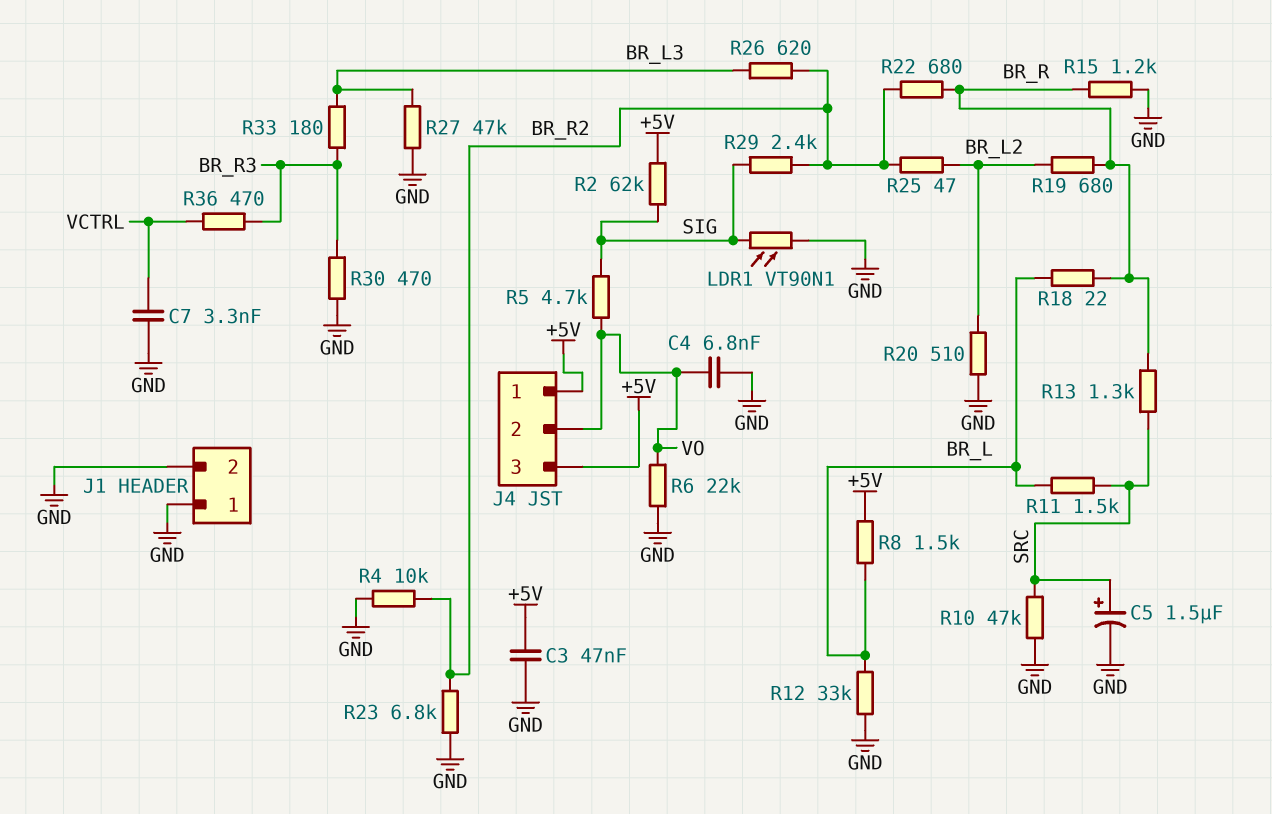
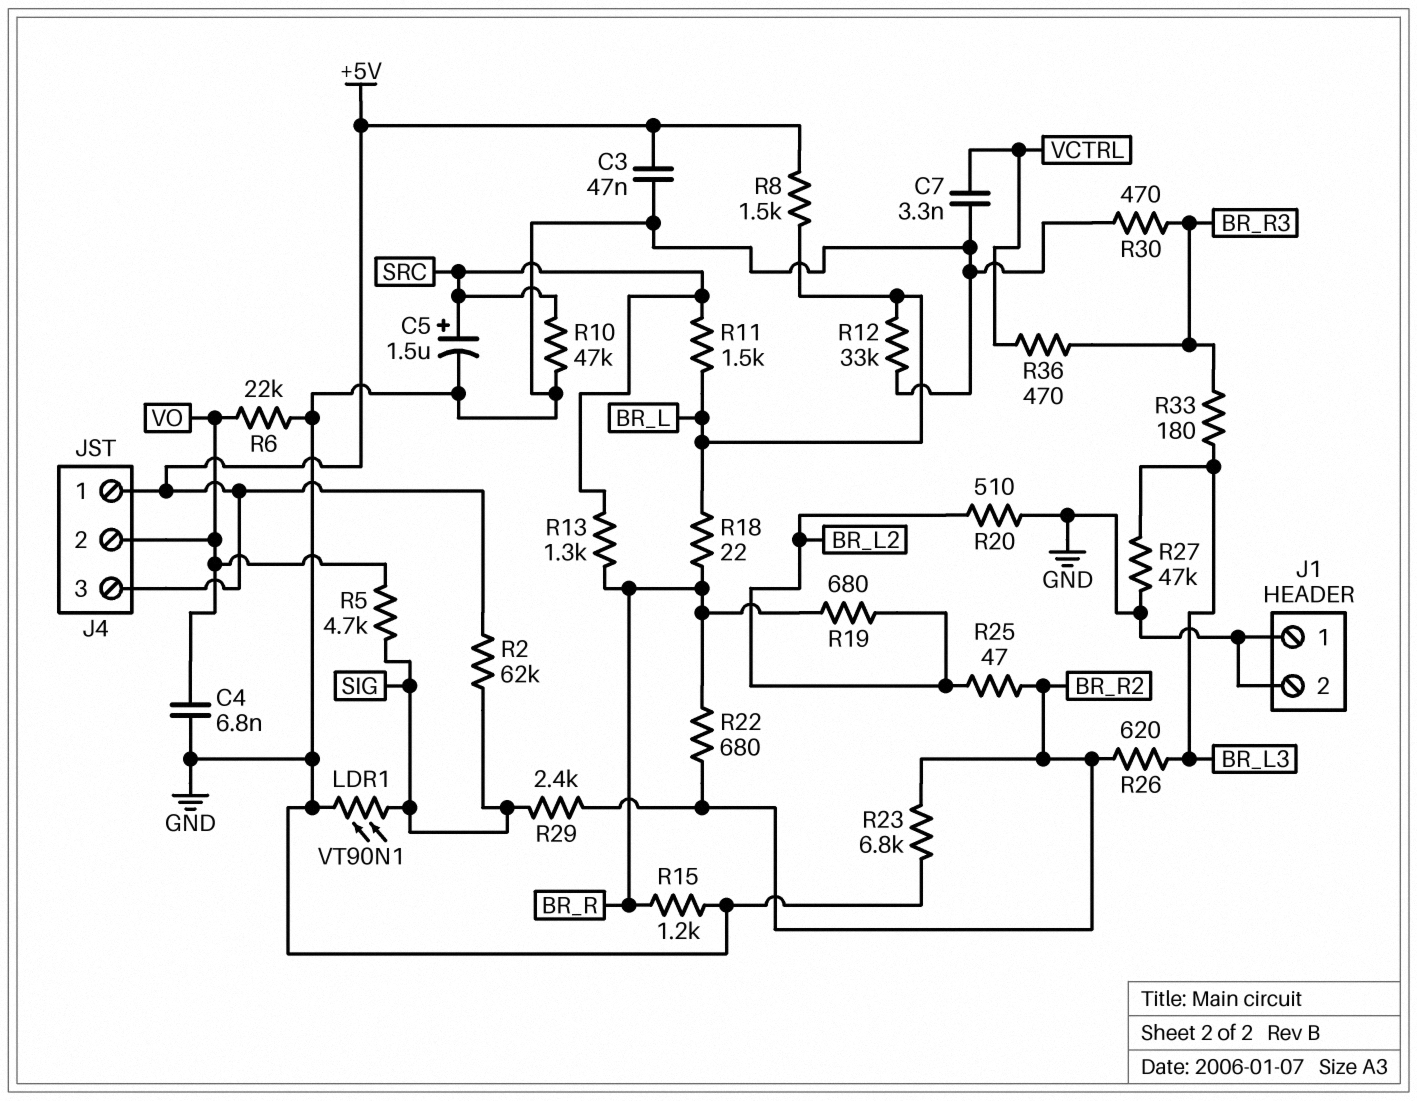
R4: 10k (BR_R2, GND) -> none

